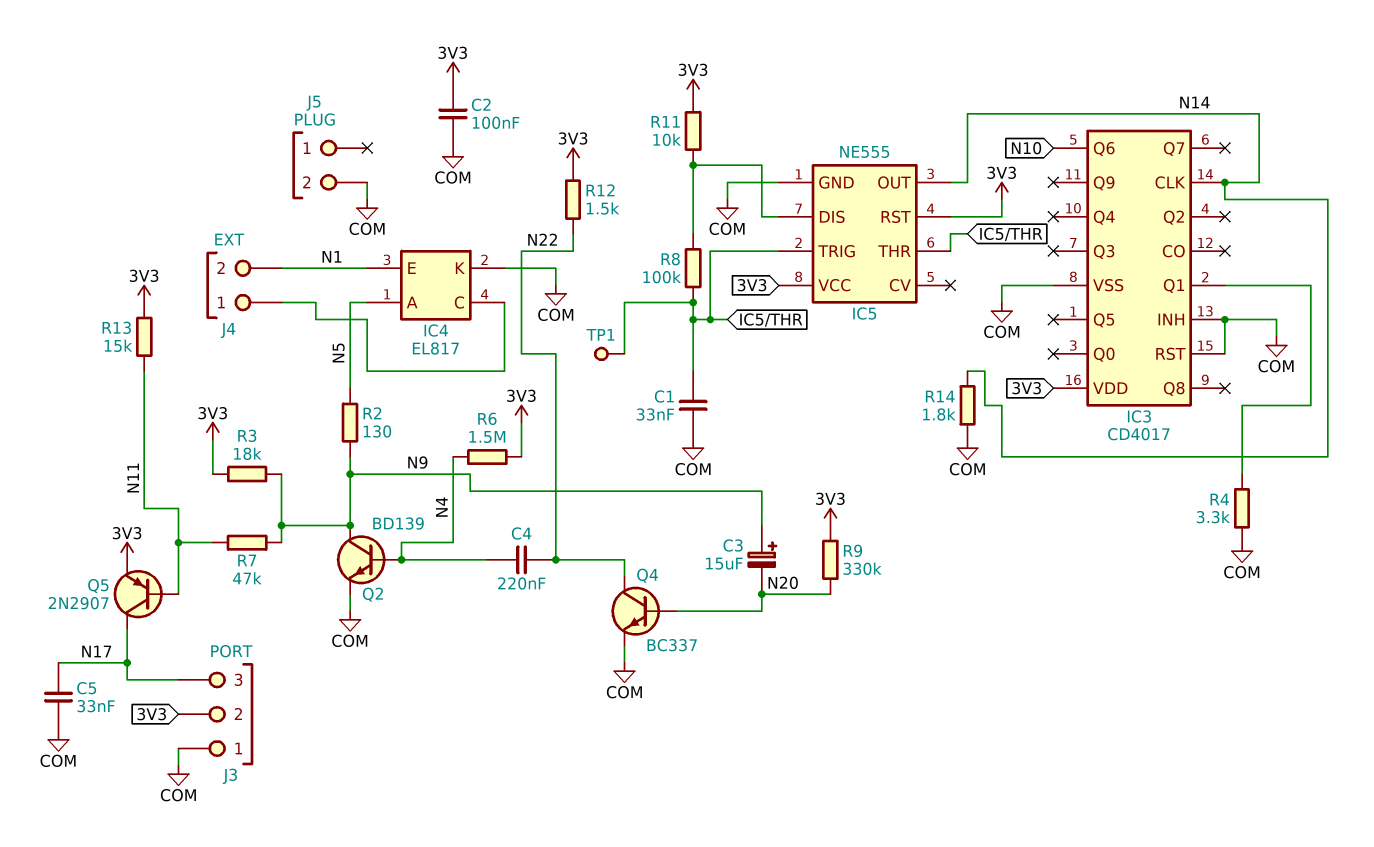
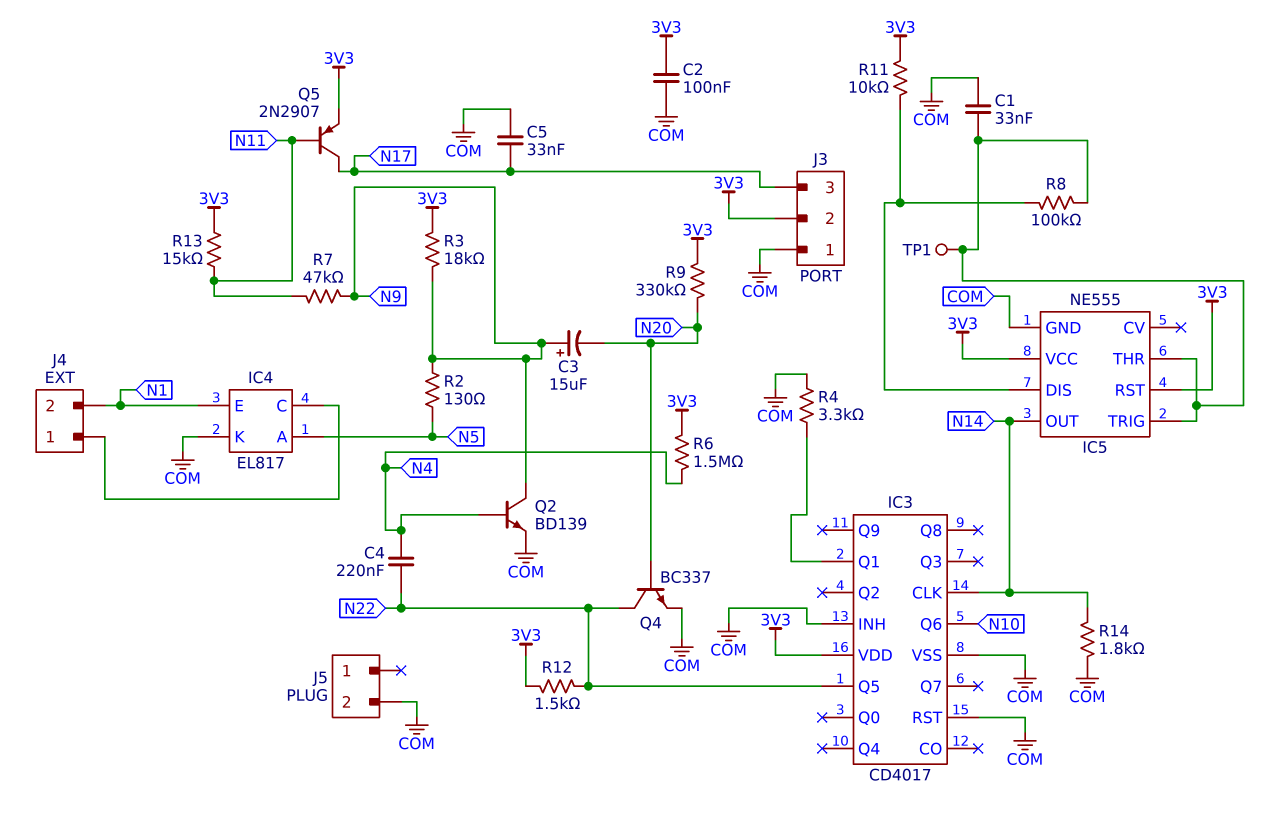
IC3 pin Q5: none -> N22

